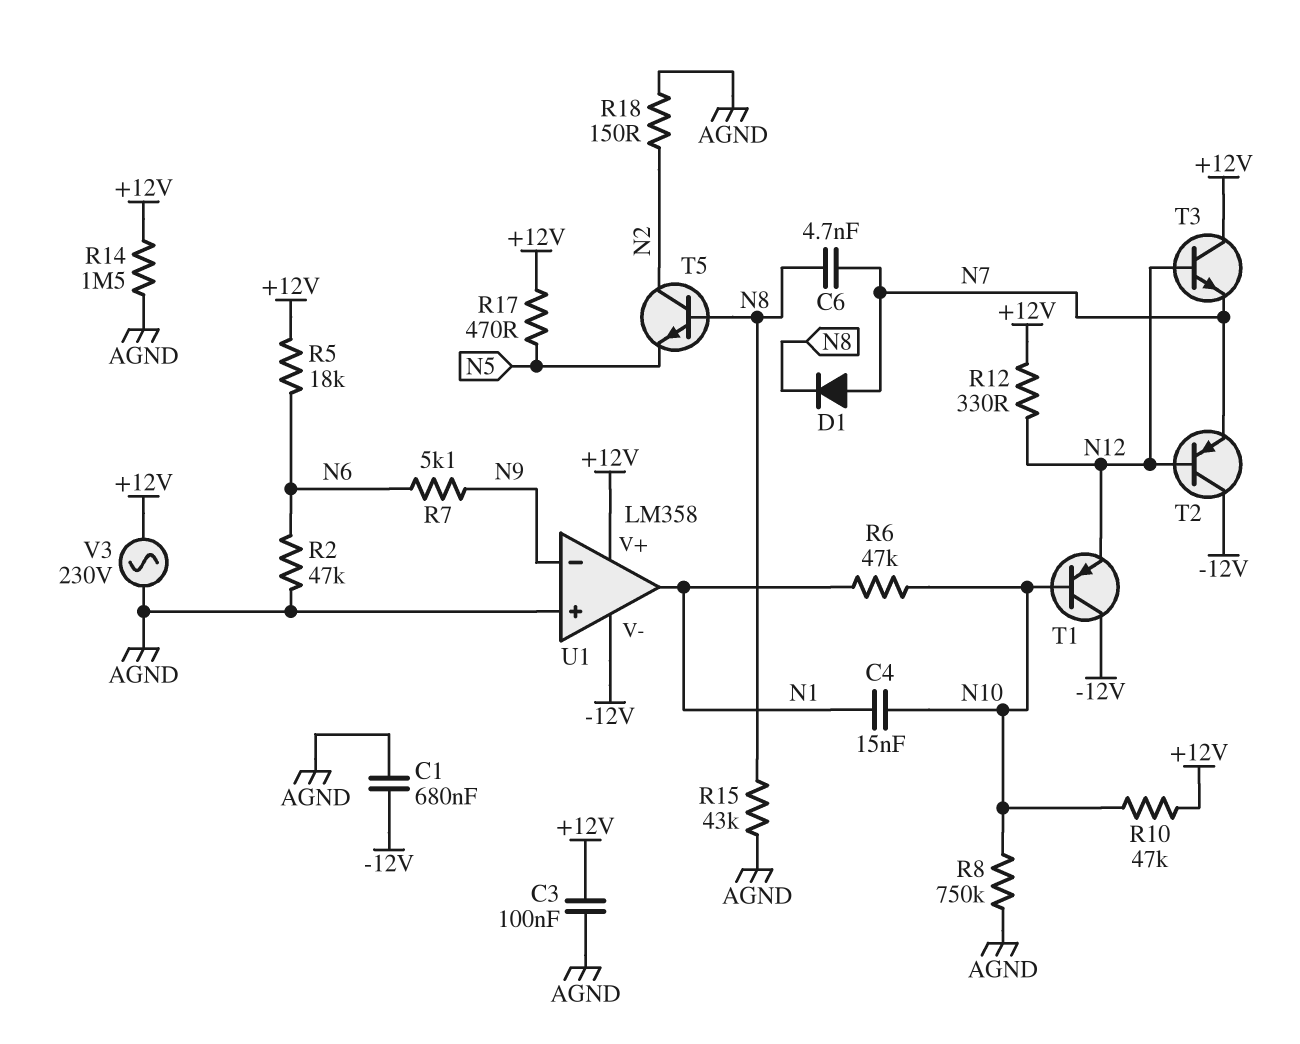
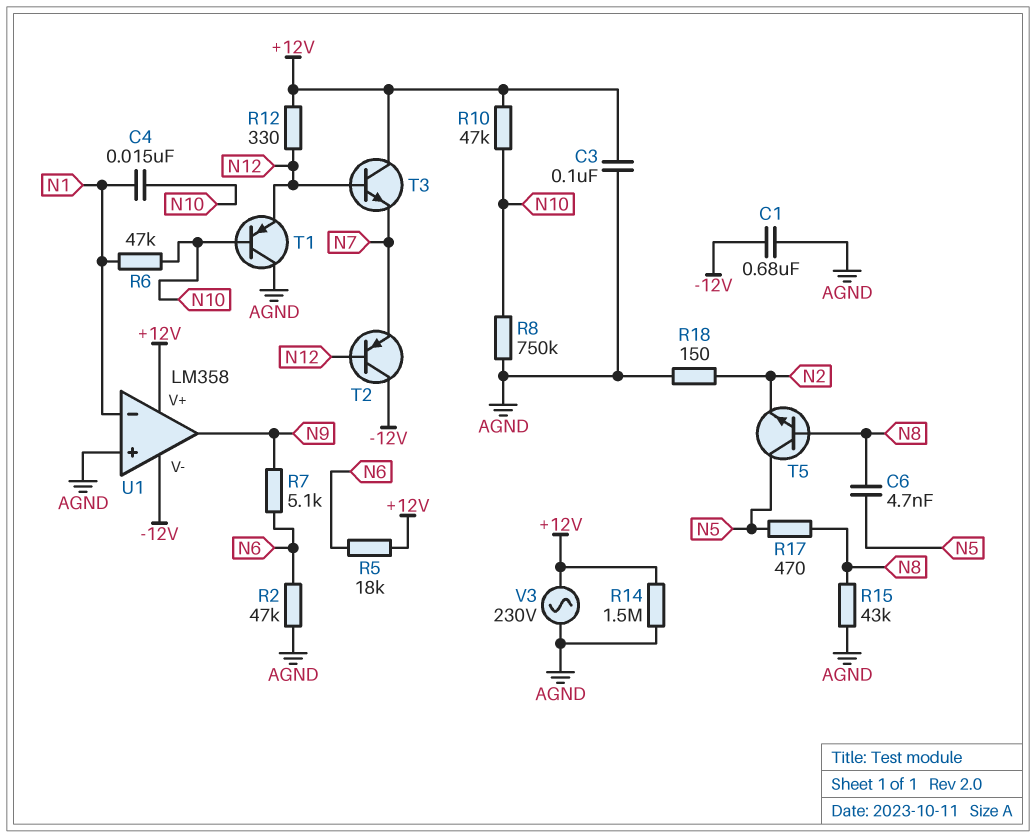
C6: 4.7nF (N7, N8) -> 4.7nF (N5, N8)
D1: diode (A N7, K N8) -> none
R17: 470 (+12V, N5) -> 470 (N5, N8)
T1: PNP (B N10, C -12V, E N12) -> PNP (B N10, C AGND, E N12)
T5: NPN (B N8, C N2, E N5) -> NPN (B N8, C N5, E N2)
U1 pin in-: N9 -> N1
U1 pin out: N1 -> N9

